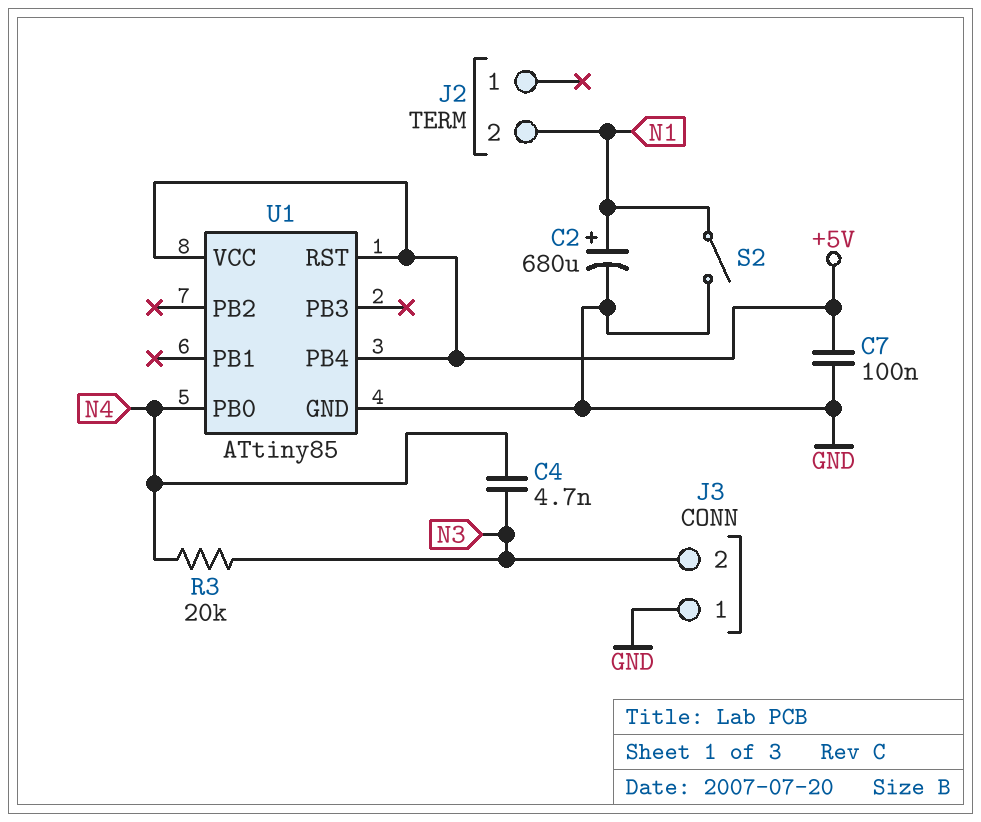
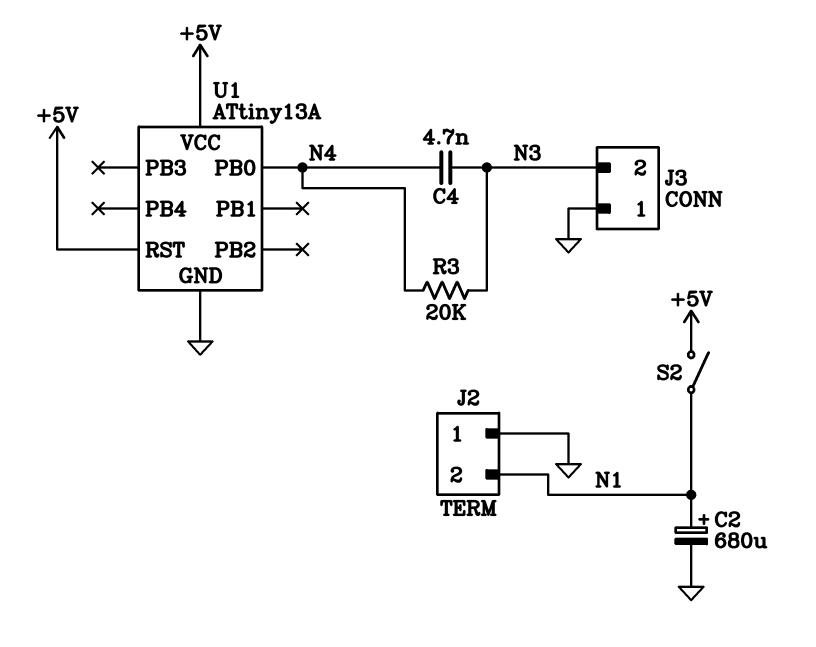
C7: 100nF (+5V, GND) -> none
J2 pin 1: none -> GND
S2: switch (GND, N1) -> switch (+5V, N1)
U1: ATtiny85 -> ATtiny13A
U1 pin PB4: +5V -> none

